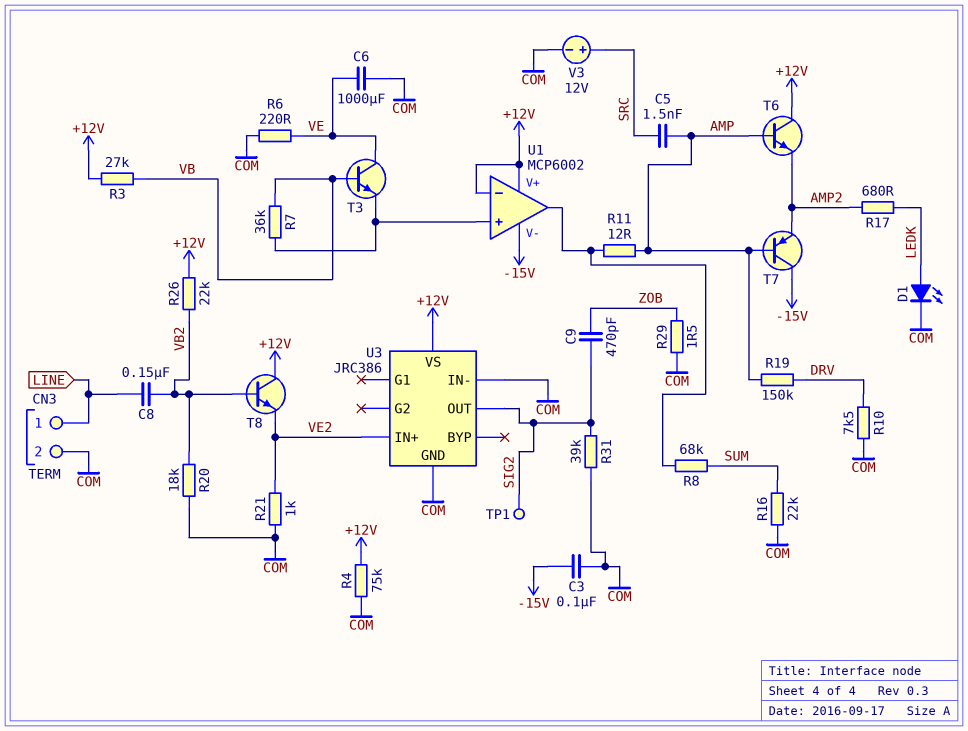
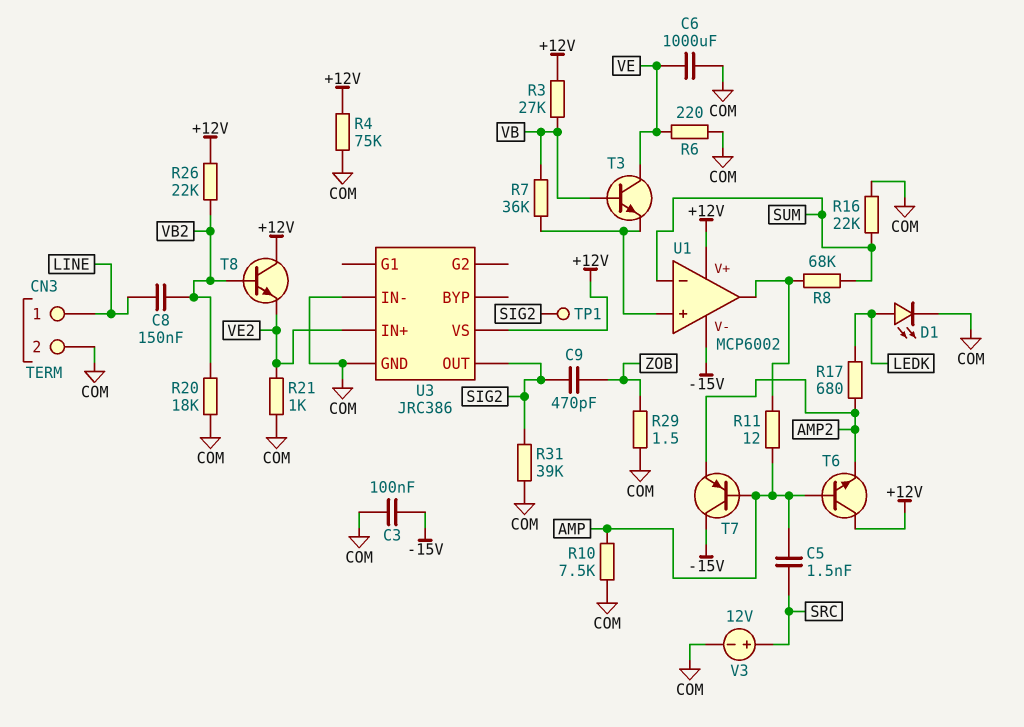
R10: 7.5k (COM, DRV) -> 7.5k (AMP, COM)
R19: 150k (AMP, DRV) -> none
U1 pin in-: +12V -> SUM

